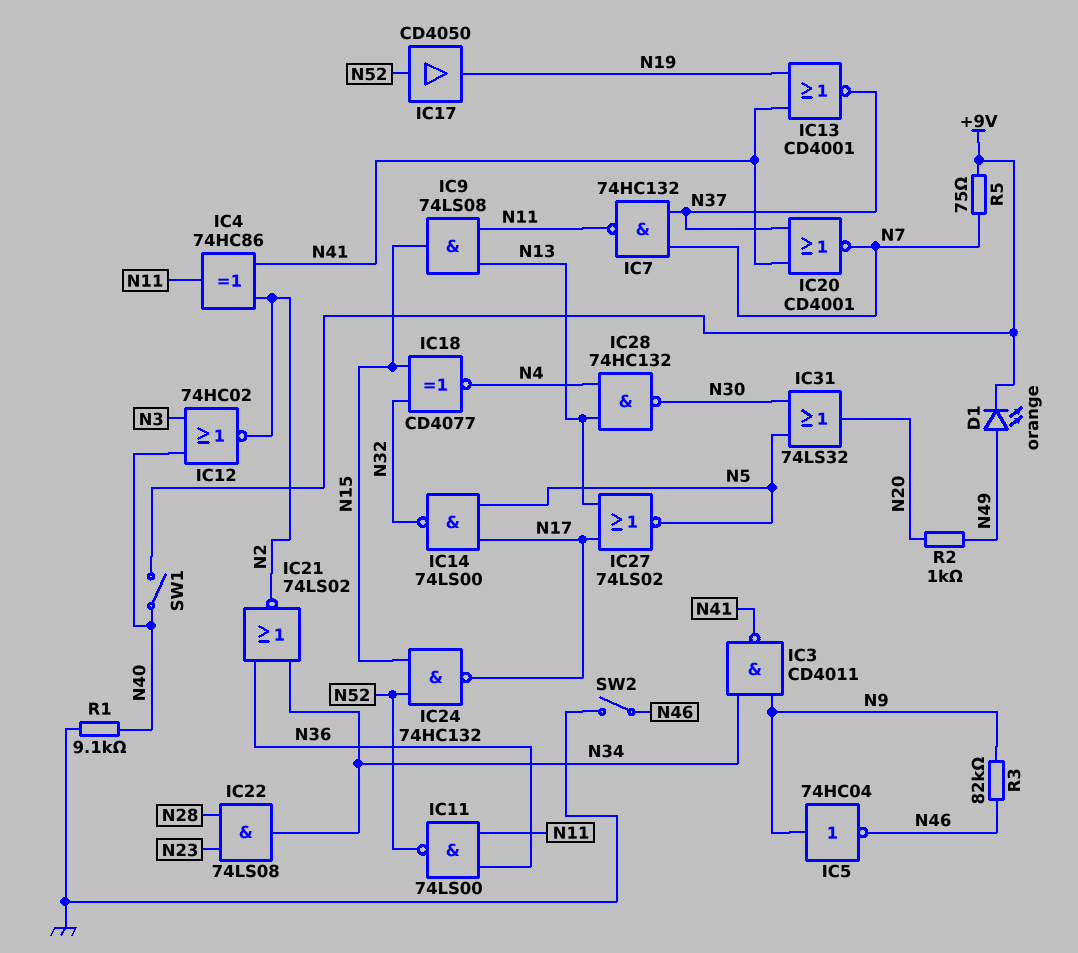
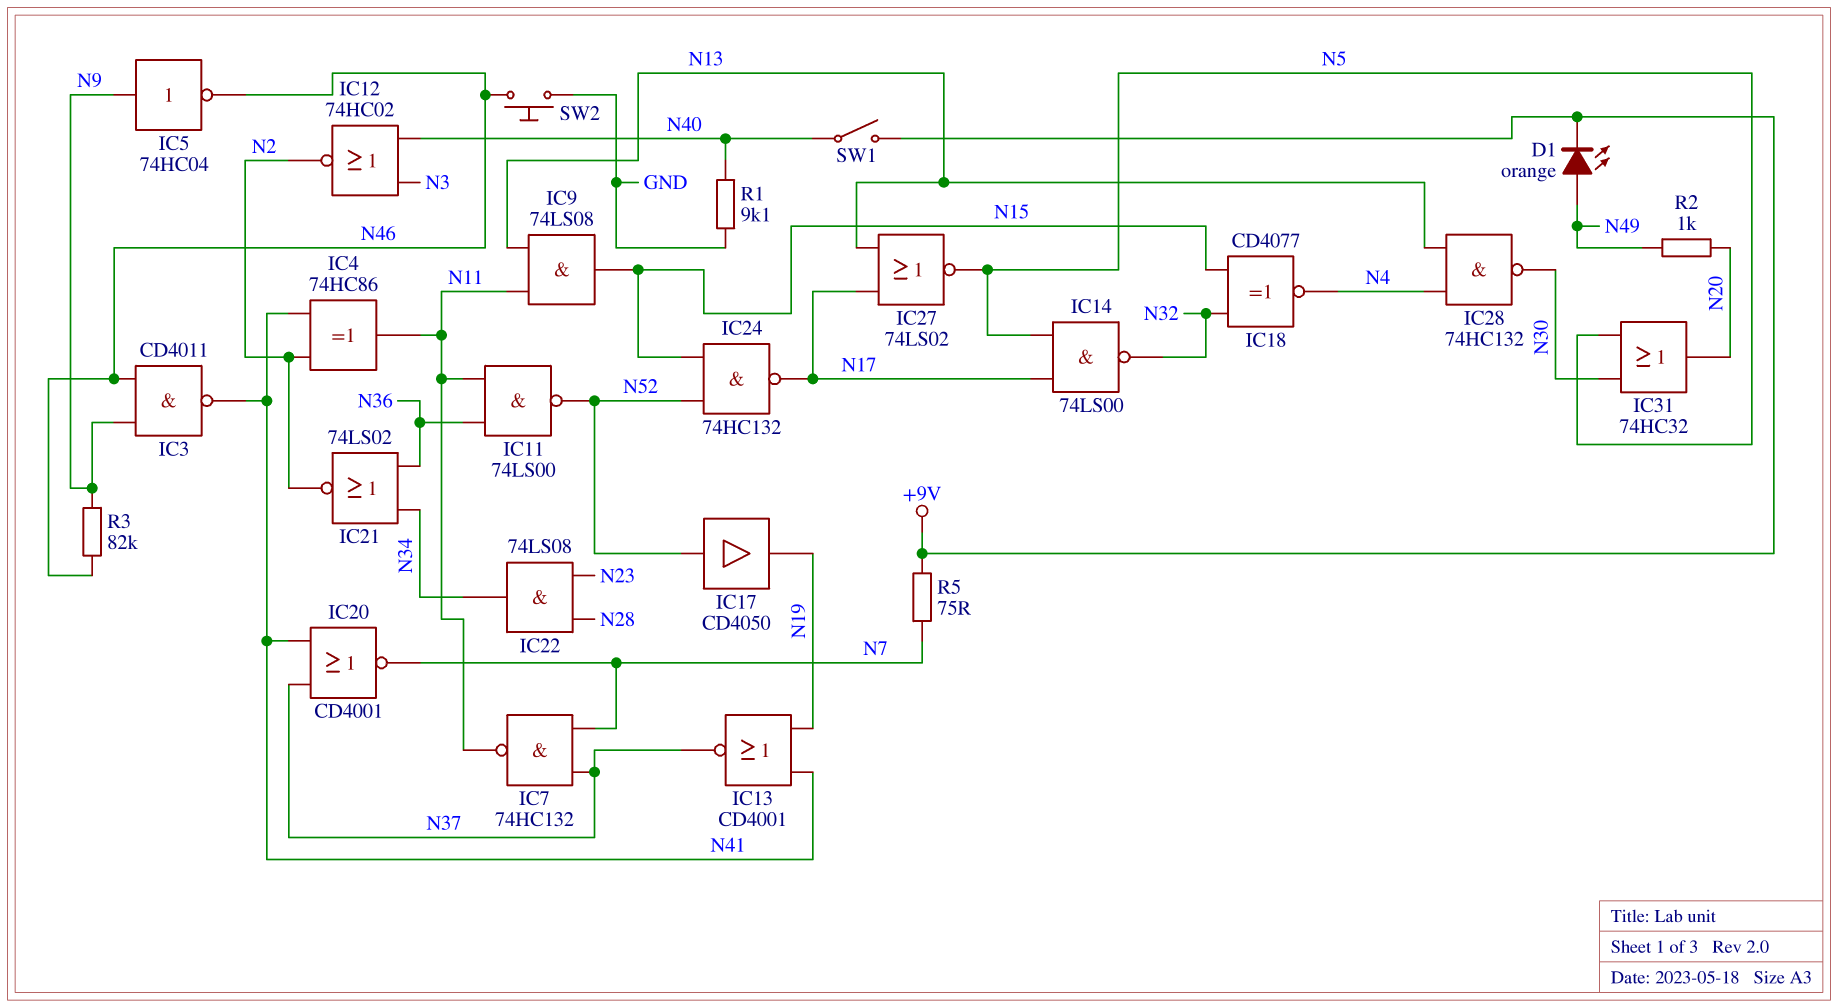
IC3: NAND CD4011 (in N9, in N34, out N41) -> NAND CD4011 (in N9, in N46, out N41)
IC31: OR 74LS32 (in N5, in N30, out N20) -> OR 74HC32 (in N5, in N30, out N20)
SW2: switch (GND, N46) -> button (GND, N46)

